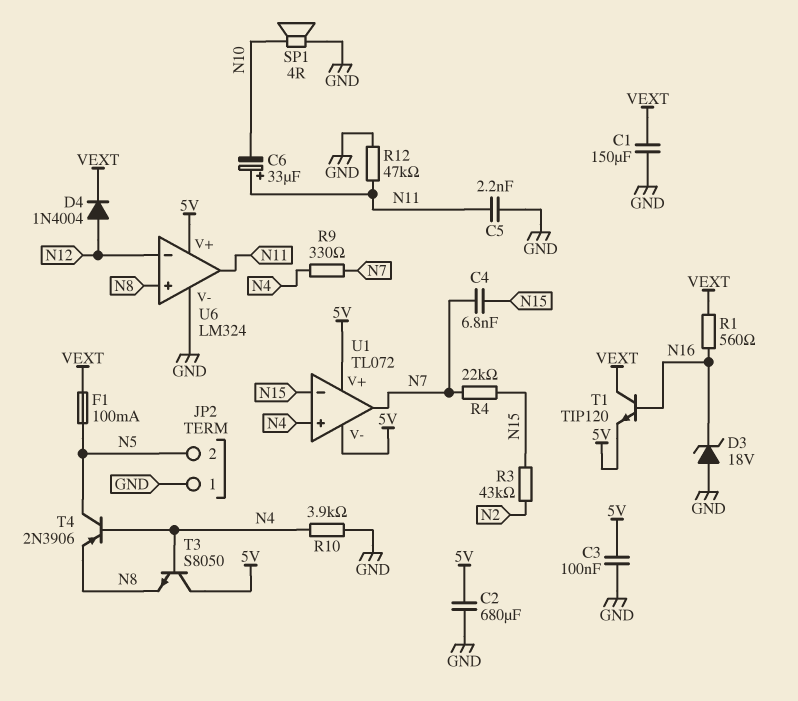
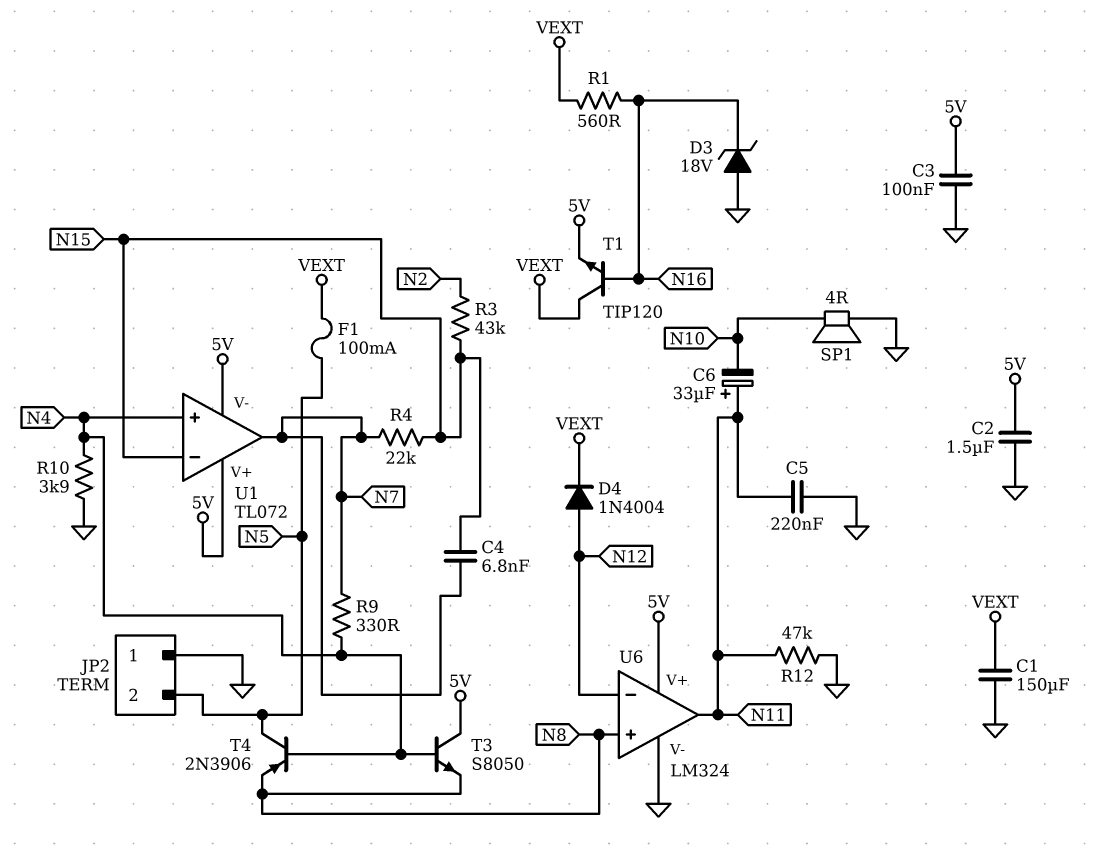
C2: 680uF (5V, GND) -> 1.5uF (5V, GND)
C5: 2.2nF (GND, N11) -> 220nF (GND, N11)

